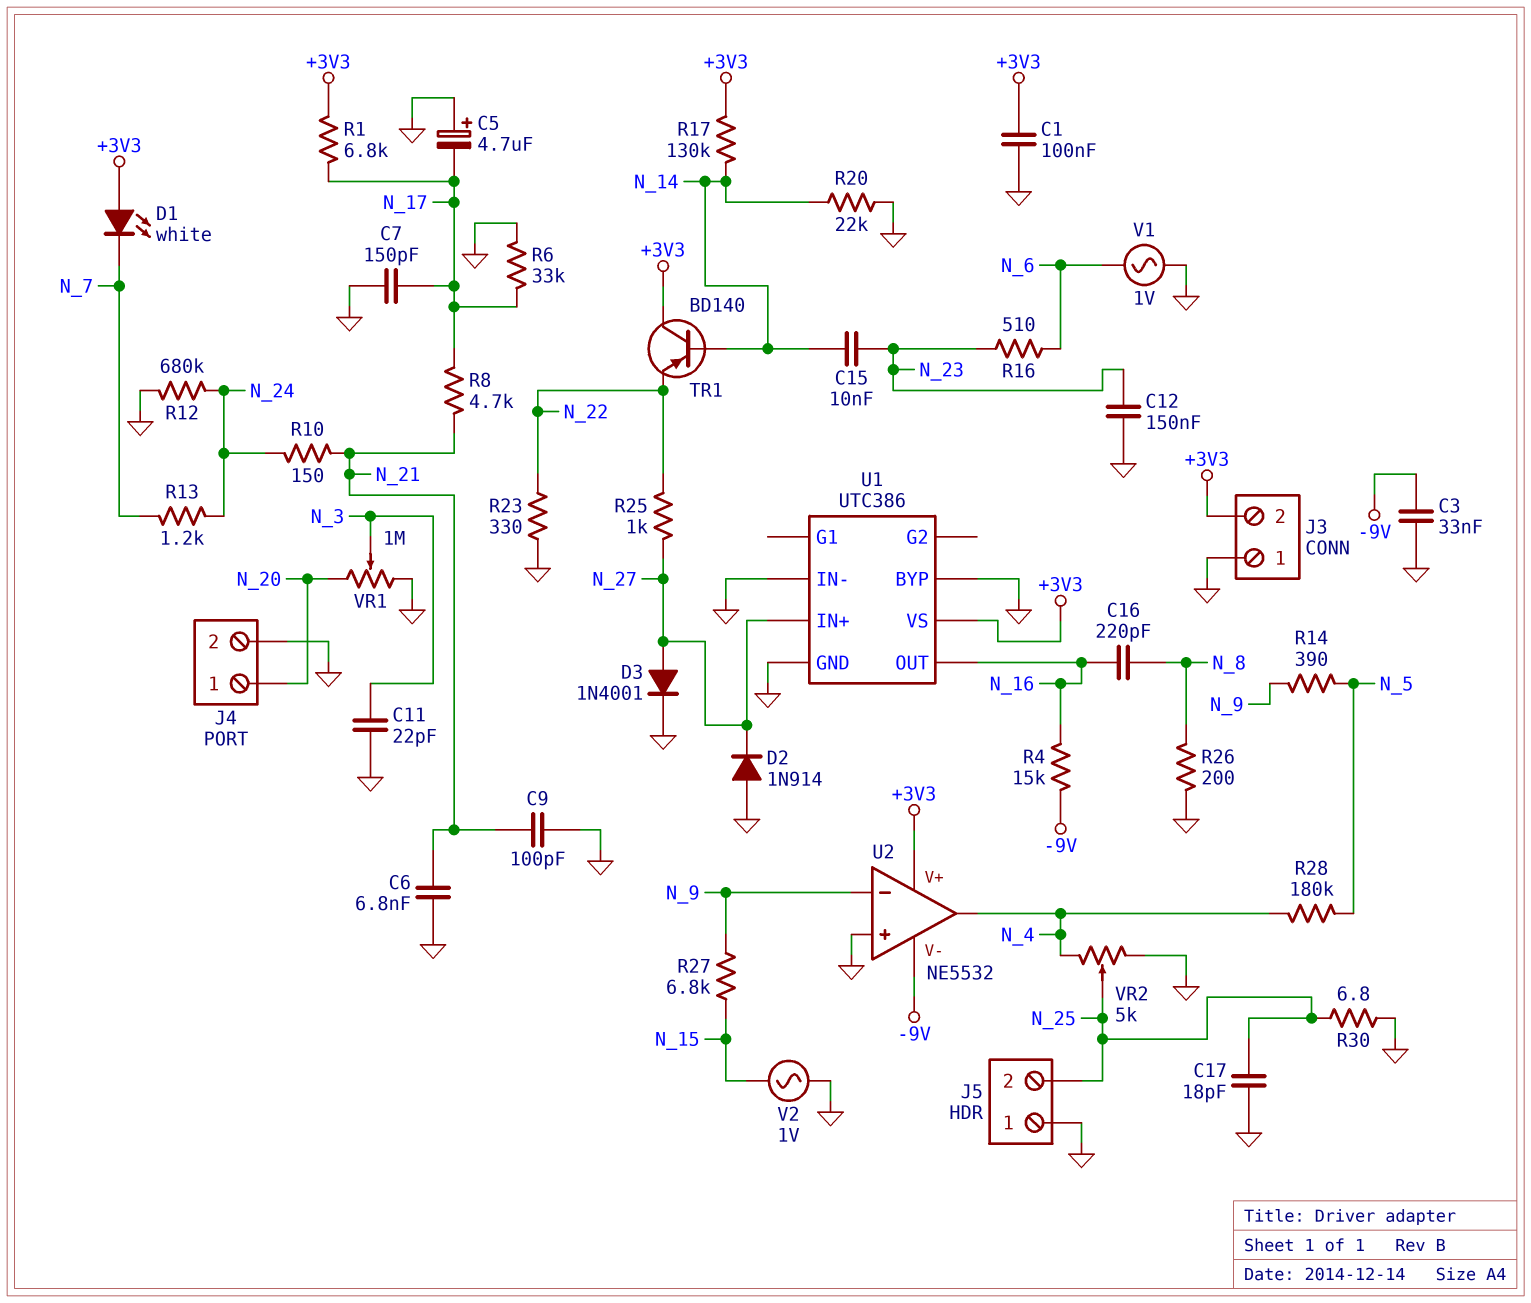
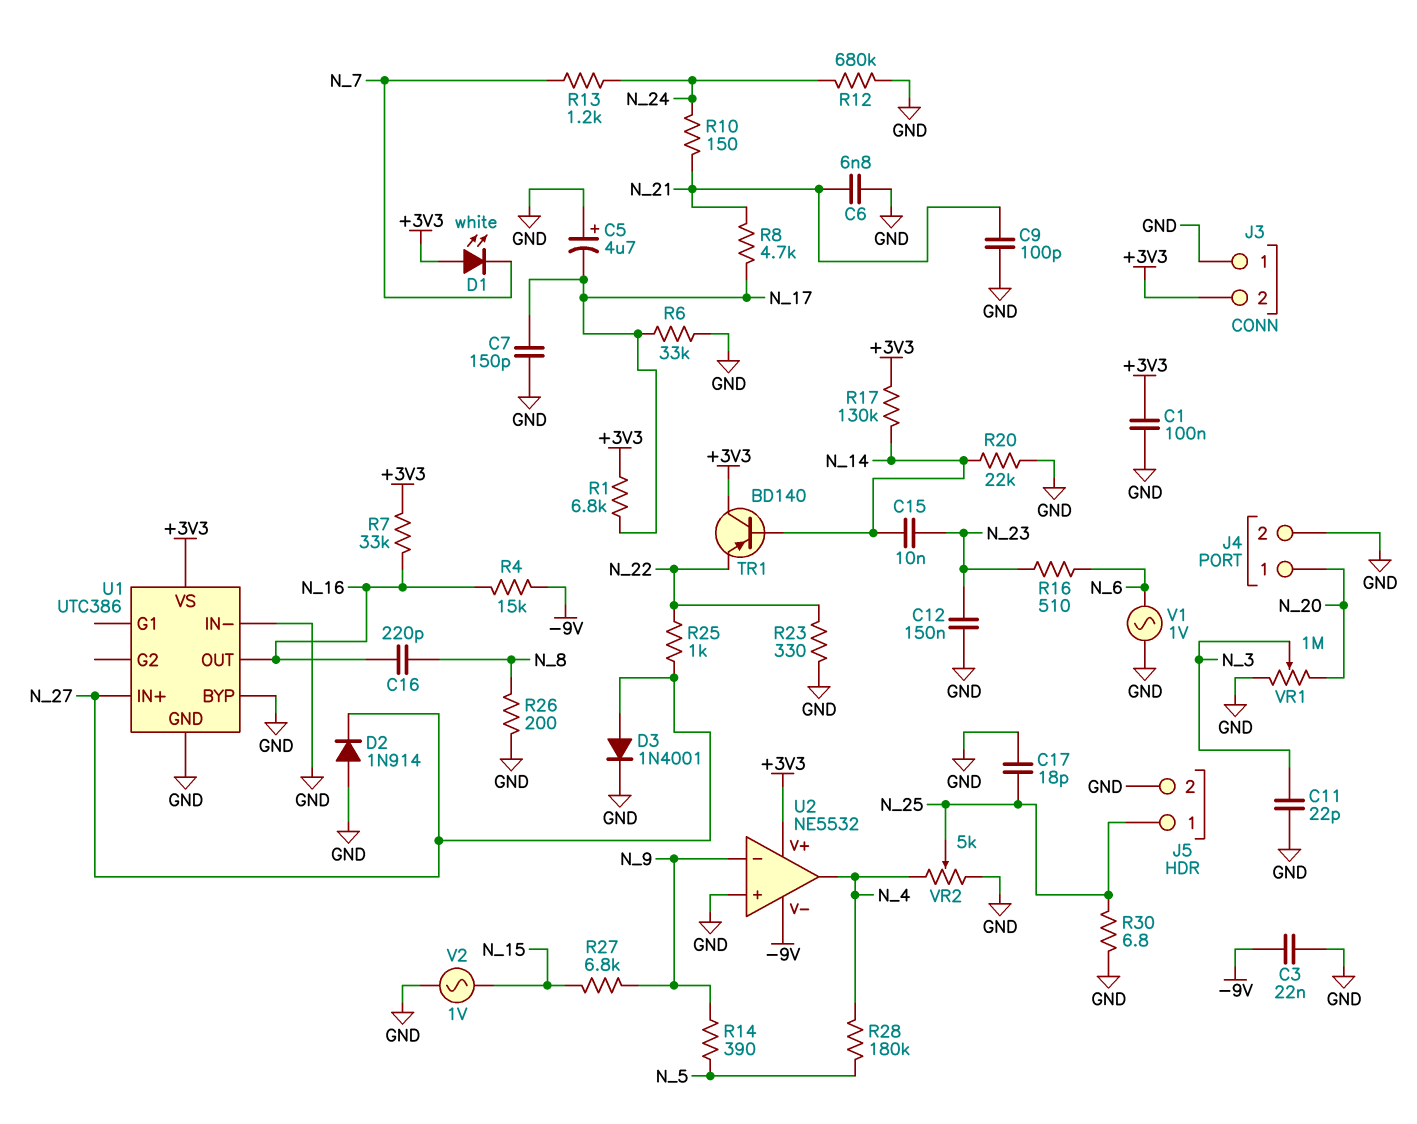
C3: 33nF (-9V, GND) -> 22nF (-9V, GND)
J5 pin 1: GND -> N_25
J5 pin 2: N_25 -> GND
R7: none -> 33k (+3V3, N_16)

